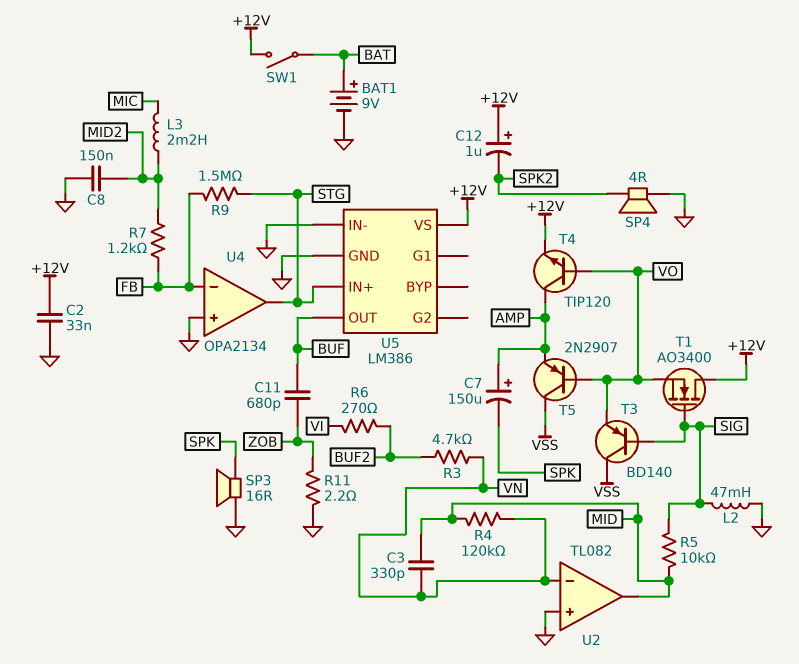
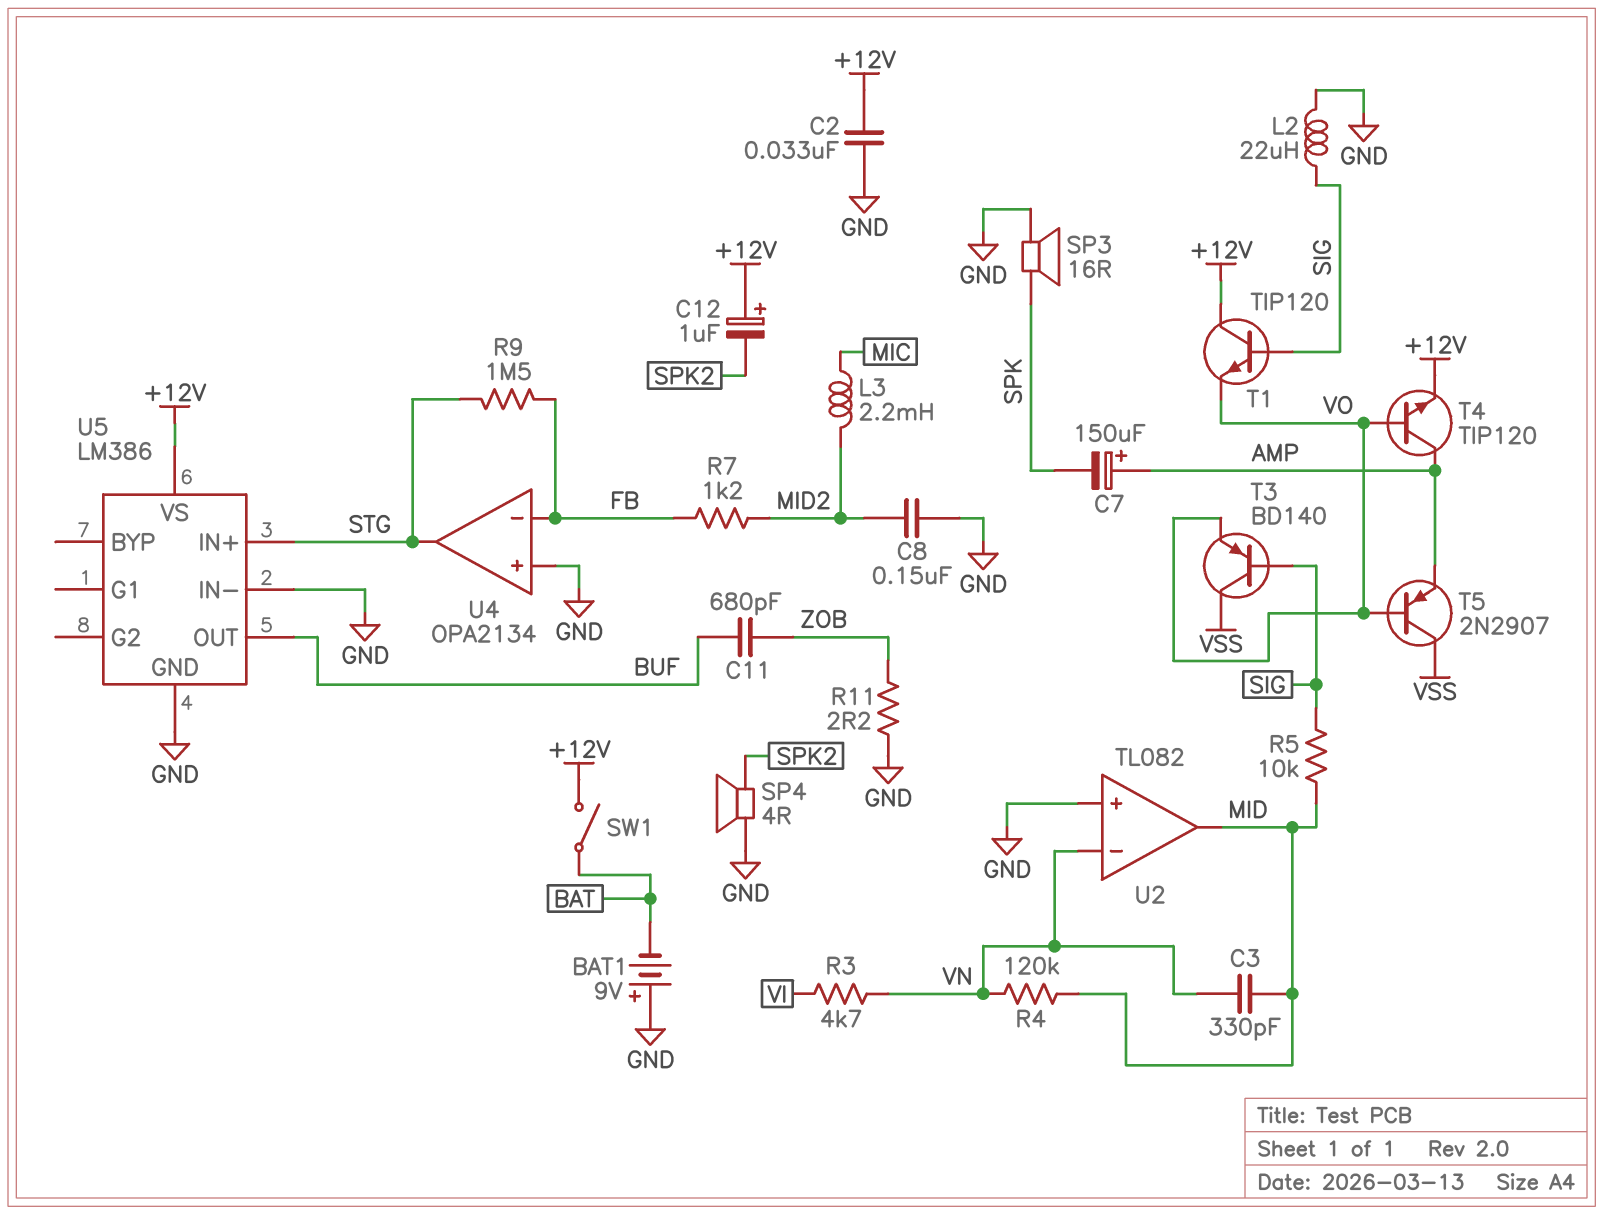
BAT1: 9V (plus BAT, minus GND) -> 9V (plus GND, minus BAT)
L2: 47mH (GND, SIG) -> 22uH (GND, SIG)
R3: 4.7k (BUF2, VN) -> 4.7k (VI, VN)
R6: 270 (BUF2, VI) -> none
T1: NMOS AO3400 (G SIG, D +12V, S VO) -> NPN TIP120 (B SIG, C +12V, E VO)

